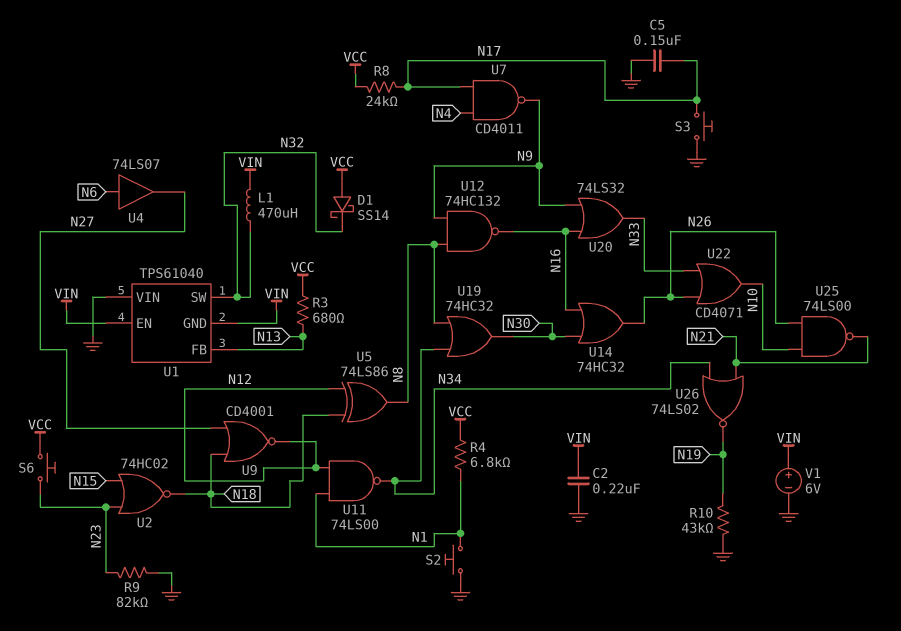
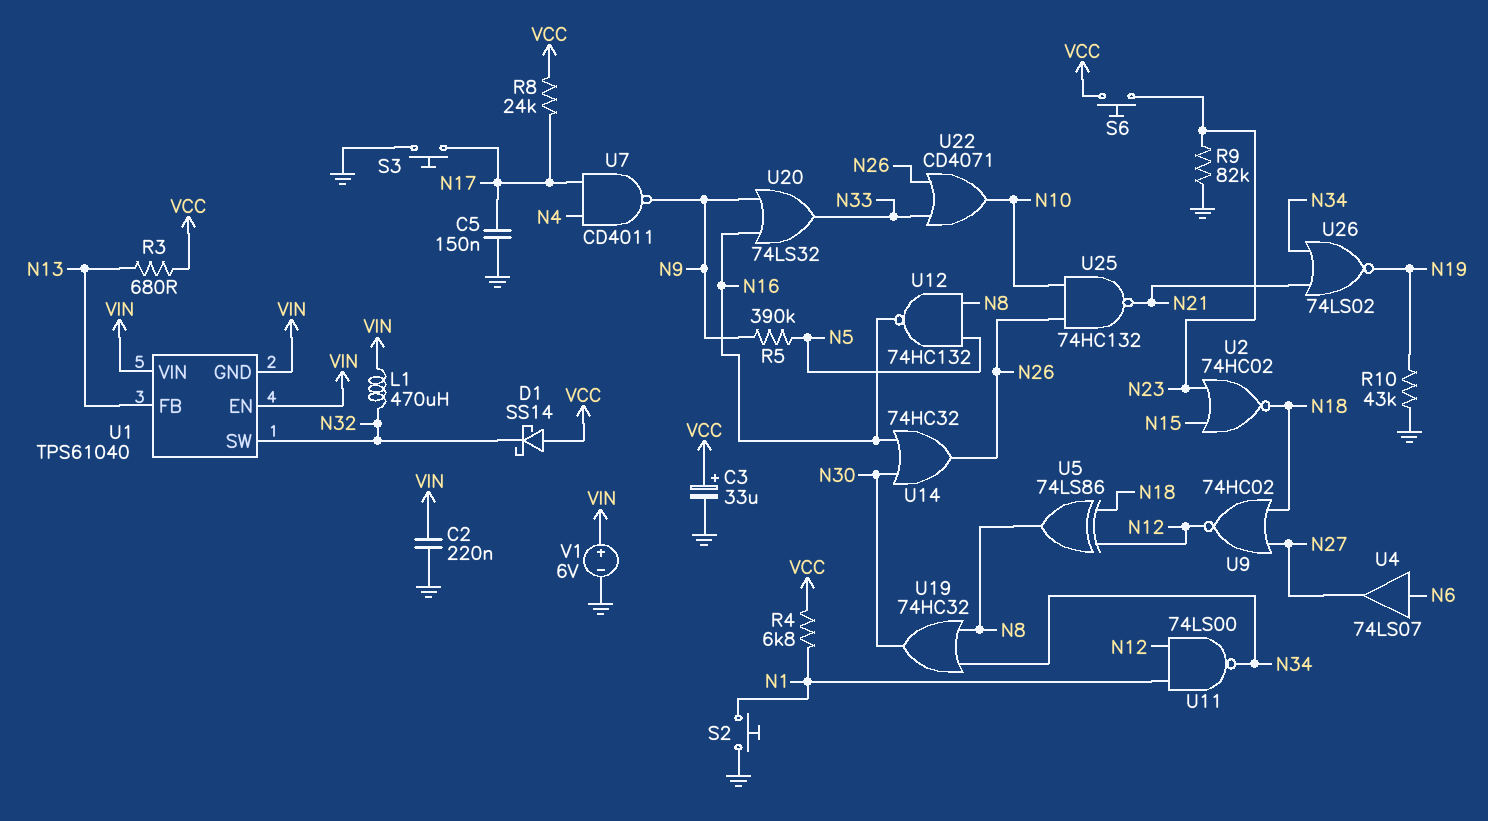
C3: none -> 33uF (plus VCC, minus GND)
R5: none -> 390k (N5, N9)
U1 pin VIN: GND -> VIN
U9: NOR CD4001 (in N18, in N27, out N12) -> NOR 74HC02 (in N18, in N27, out N12)
U12: NAND 74HC132 (in N8, in N9, out N16) -> NAND 74HC132 (in N5, in N8, out N16)
U25: NAND 74LS00 (in N10, in N26, out N21) -> NAND 74HC132 (in N10, in N26, out N21)

